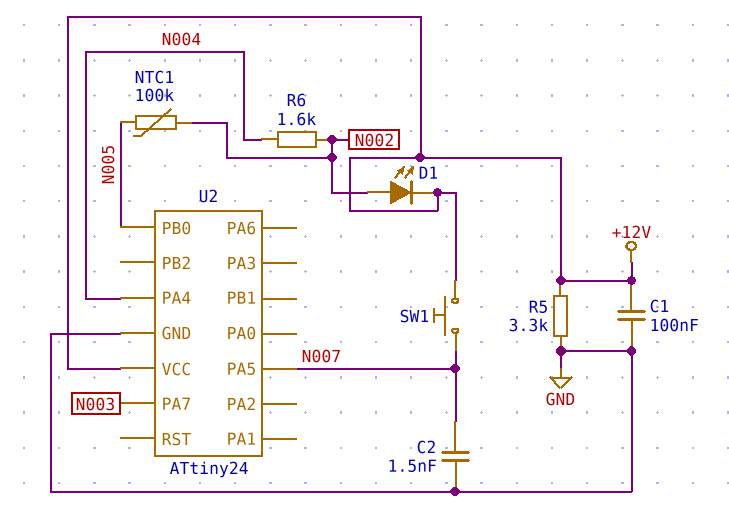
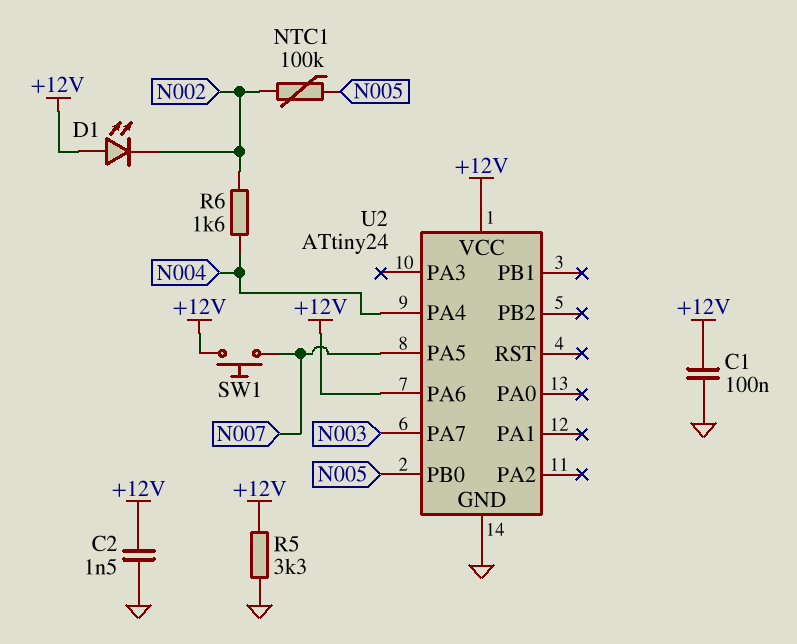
C2: 1.5nF (GND, N007) -> 1.5nF (+12V, GND)
D1: LED (A N002, K +12V) -> LED (A +12V, K N002)
U2 pin PA6: none -> +12V

